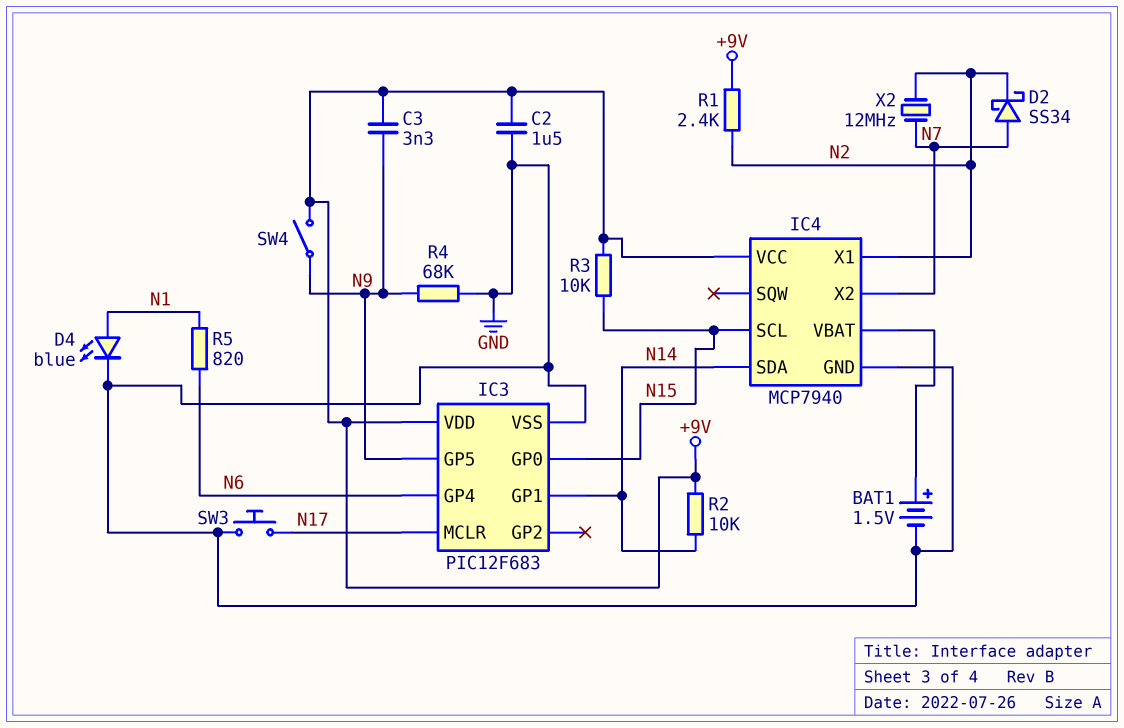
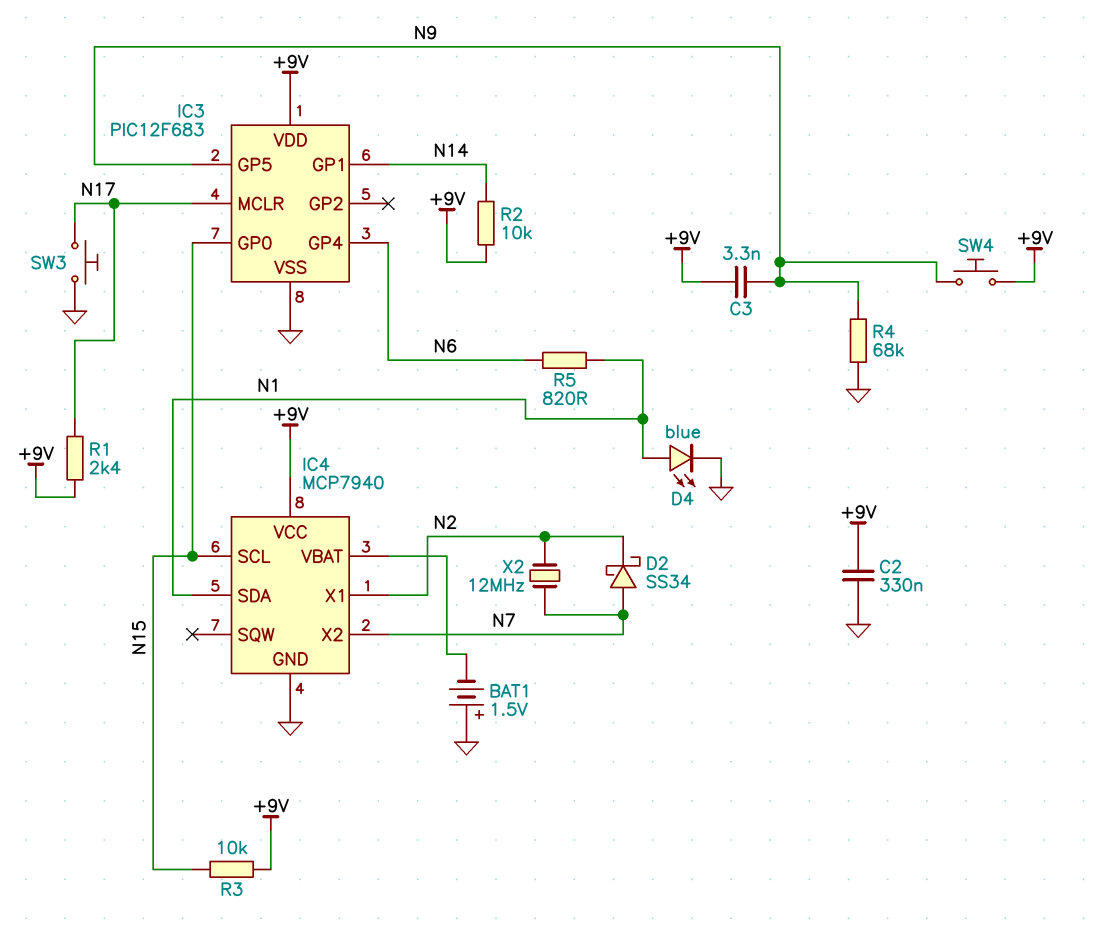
BAT1: 1.5V (plus IC4/VBAT, minus GND) -> 1.5V (plus GND, minus IC4/VBAT)
C2: 1.5uF (+9V, GND) -> 330nF (+9V, GND)
IC4 pin SDA: N14 -> N1
R1: 2.4k (+9V, N2) -> 2.4k (+9V, N17)
SW4: switch (+9V, N9) -> button (+9V, N9)

